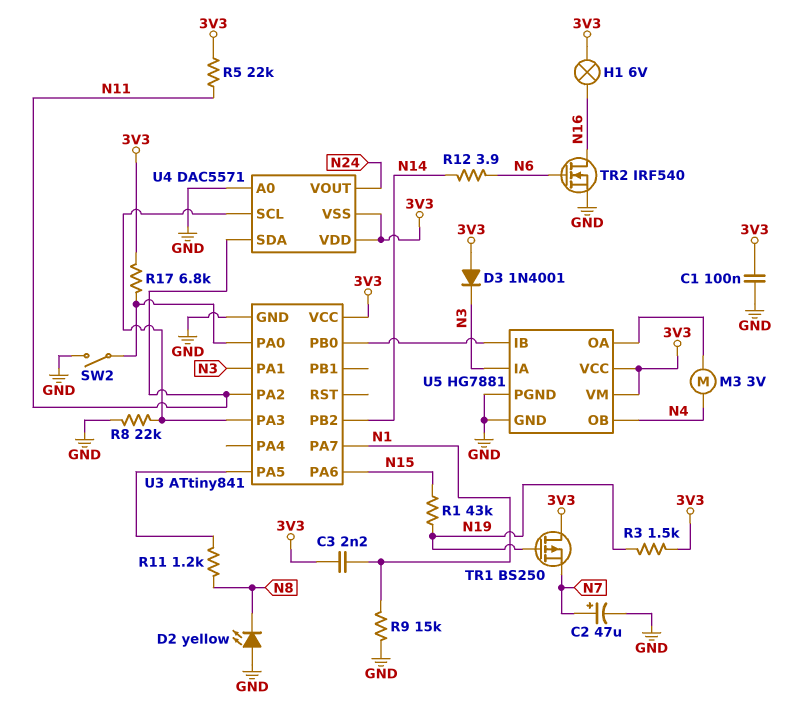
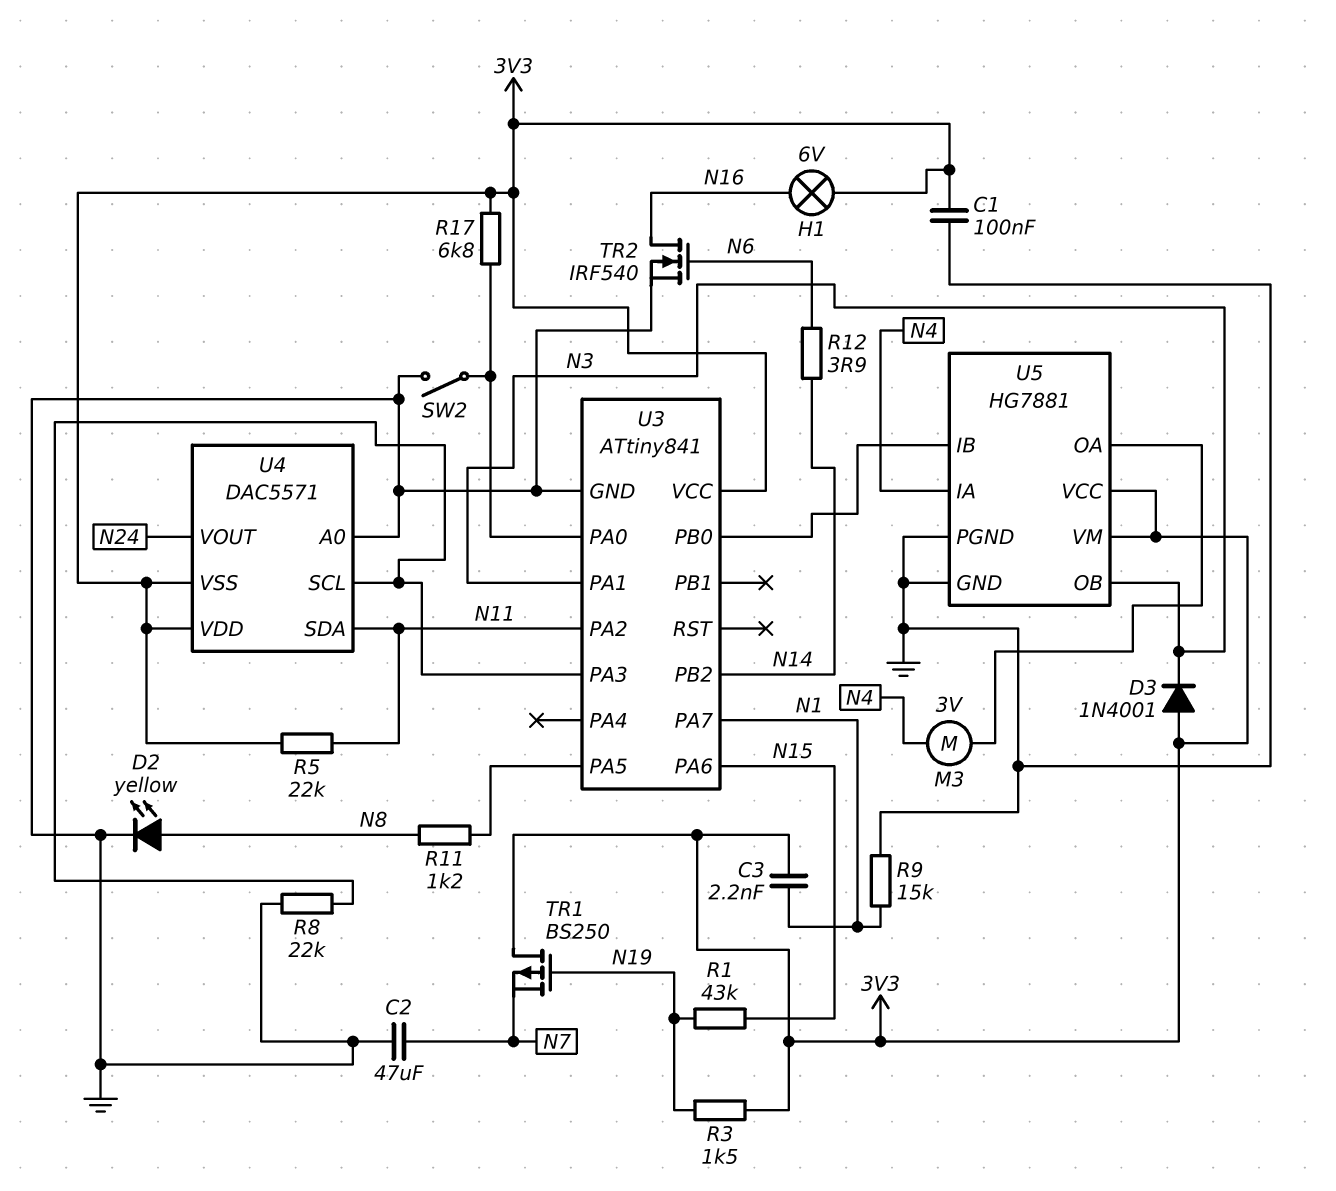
C2: 47uF (plus N7, minus GND) -> 47uF (GND, N7)
D2: LED yellow (A GND, K N8) -> LED yellow (A N8, K GND)
U5 pin IA: N3 -> N4
U5 pin OB: N4 -> N3

